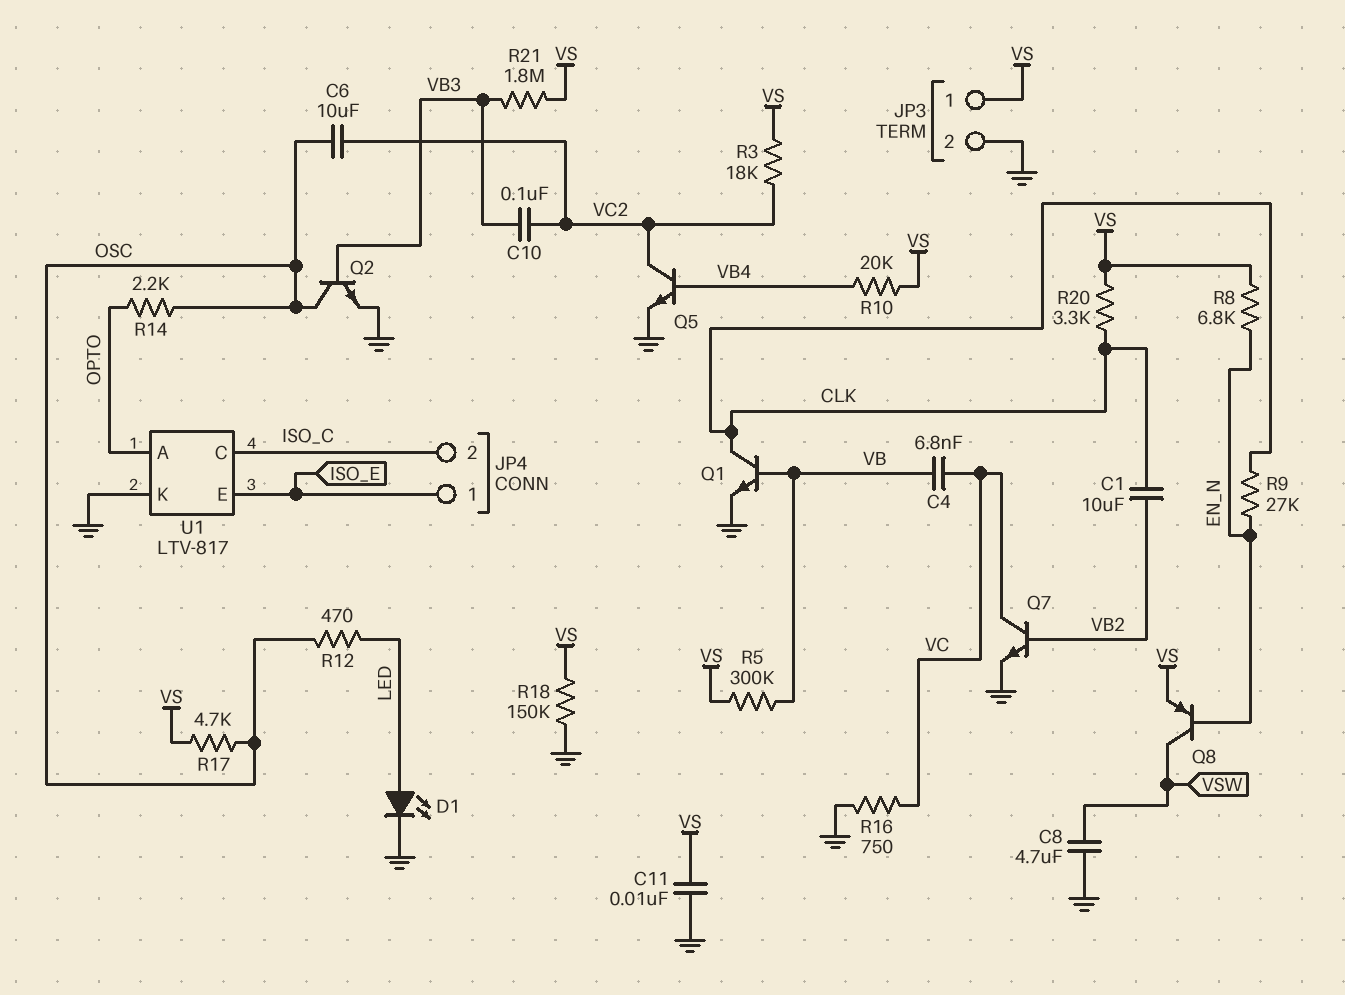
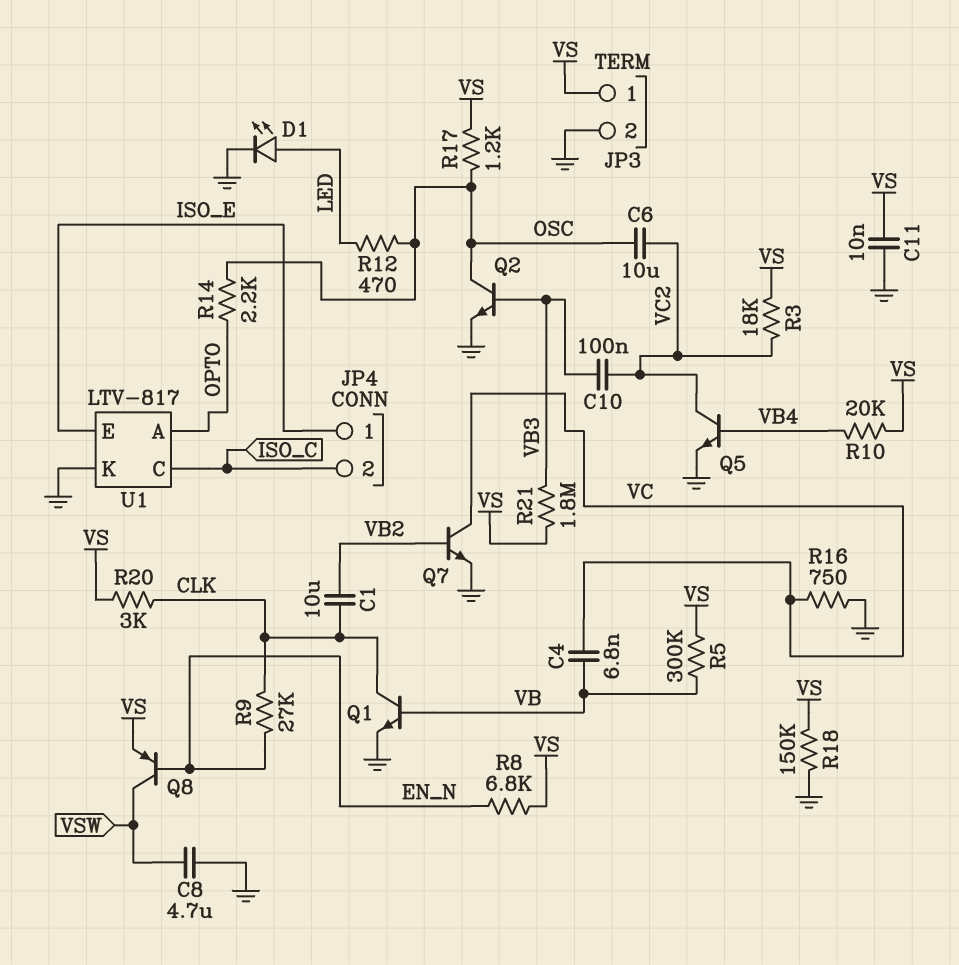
R17: 4.7k (OSC, VS) -> 1.2k (OSC, VS)
R20: 3.3k (CLK, VS) -> 3k (CLK, VS)

